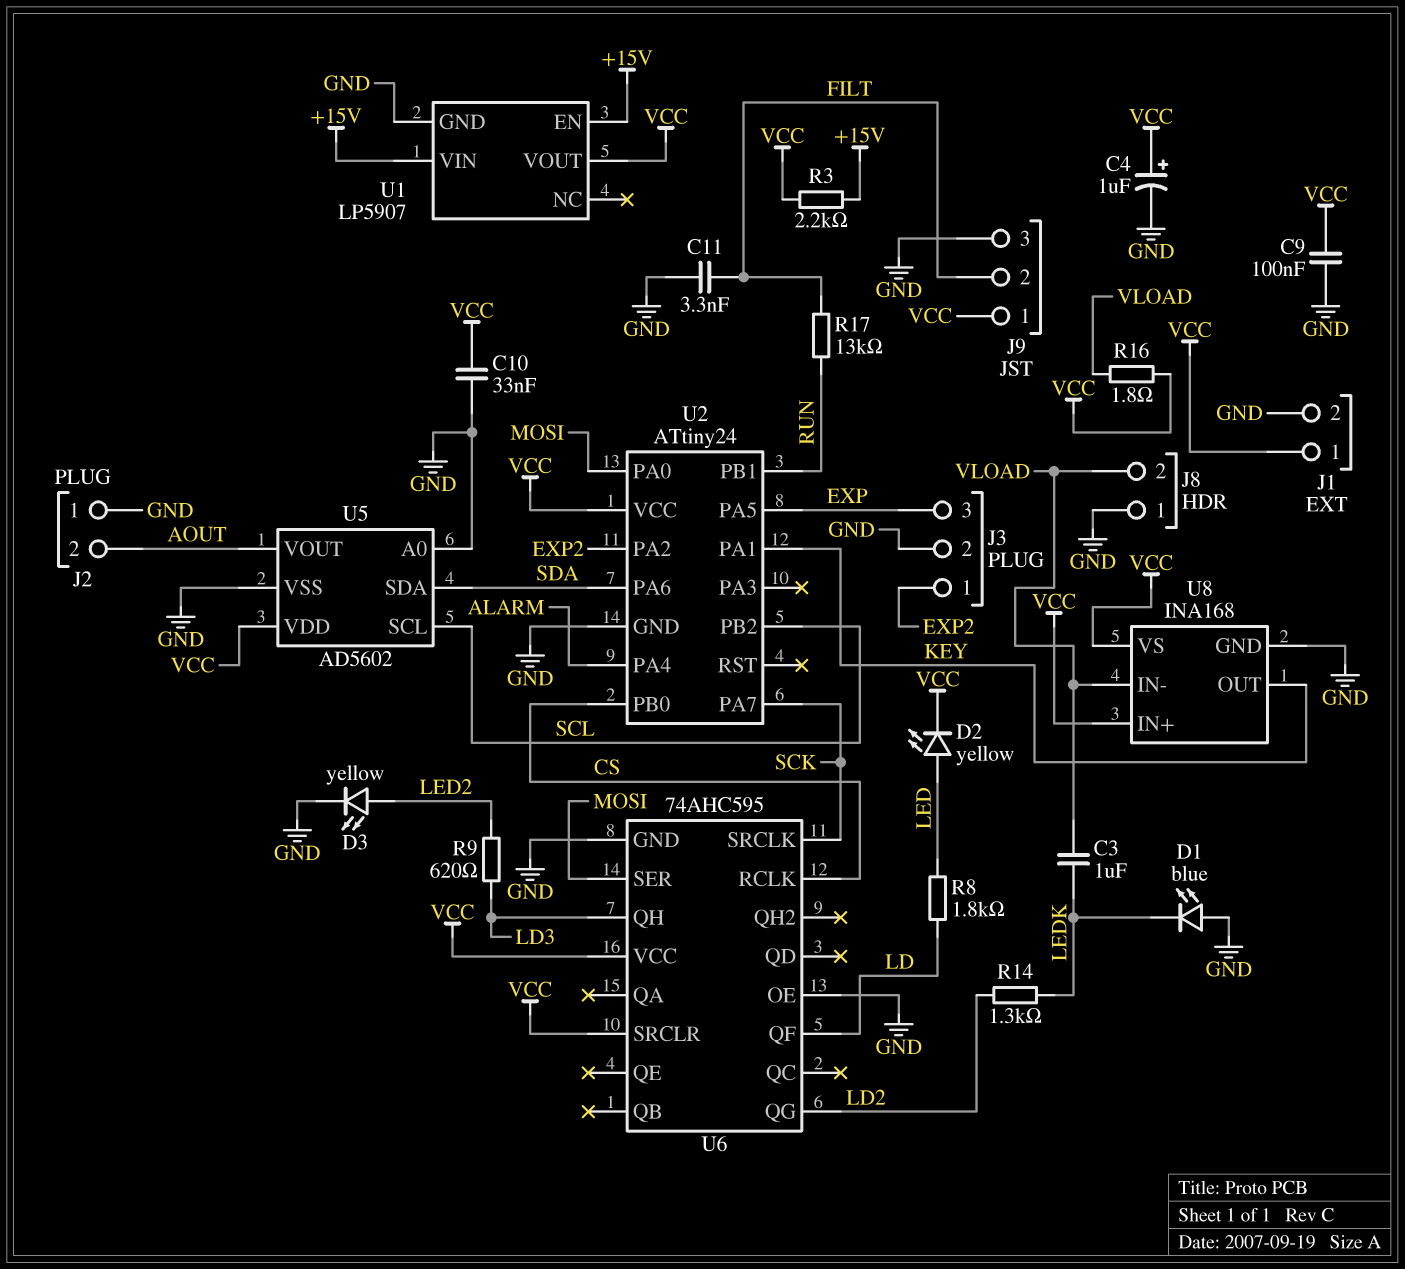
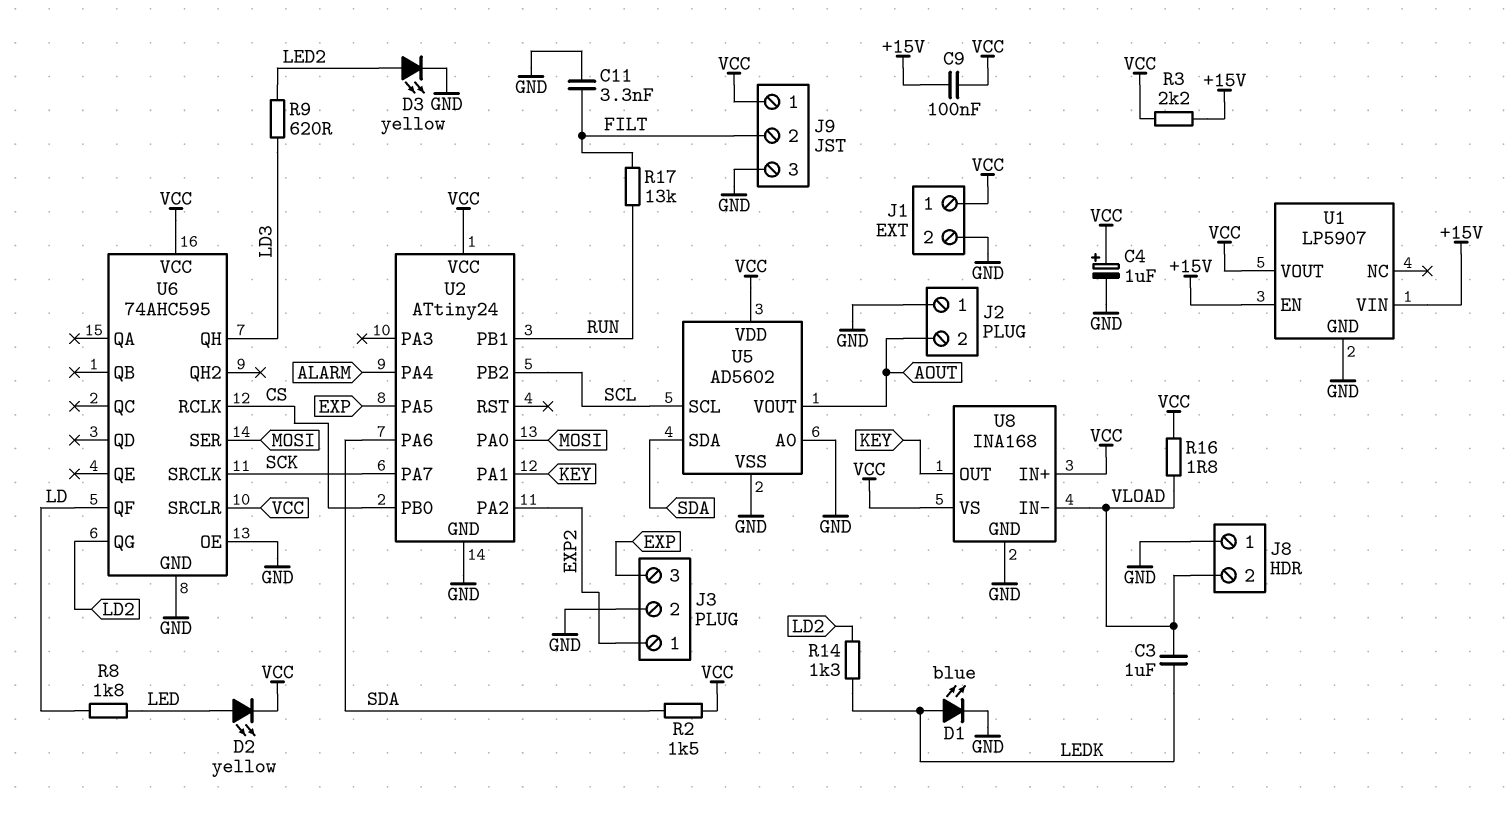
C9: 100nF (GND, VCC) -> 100nF (+15V, VCC)
C10: 33nF (GND, VCC) -> none
D1: LED blue (A GND, K LEDK) -> LED blue (A LEDK, K GND)
R2: none -> 1.5k (SDA, VCC)

